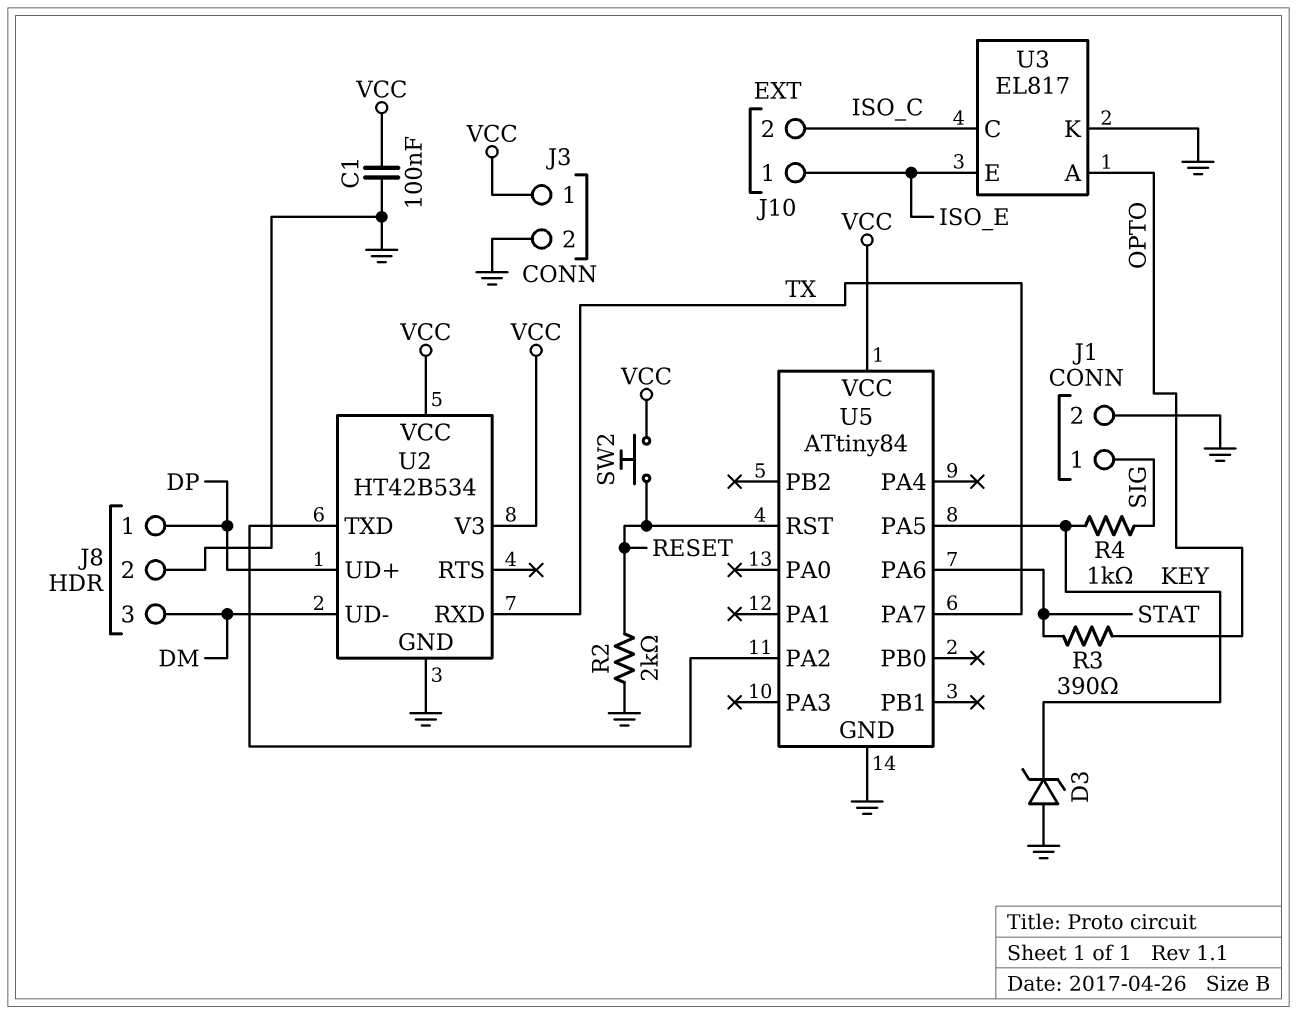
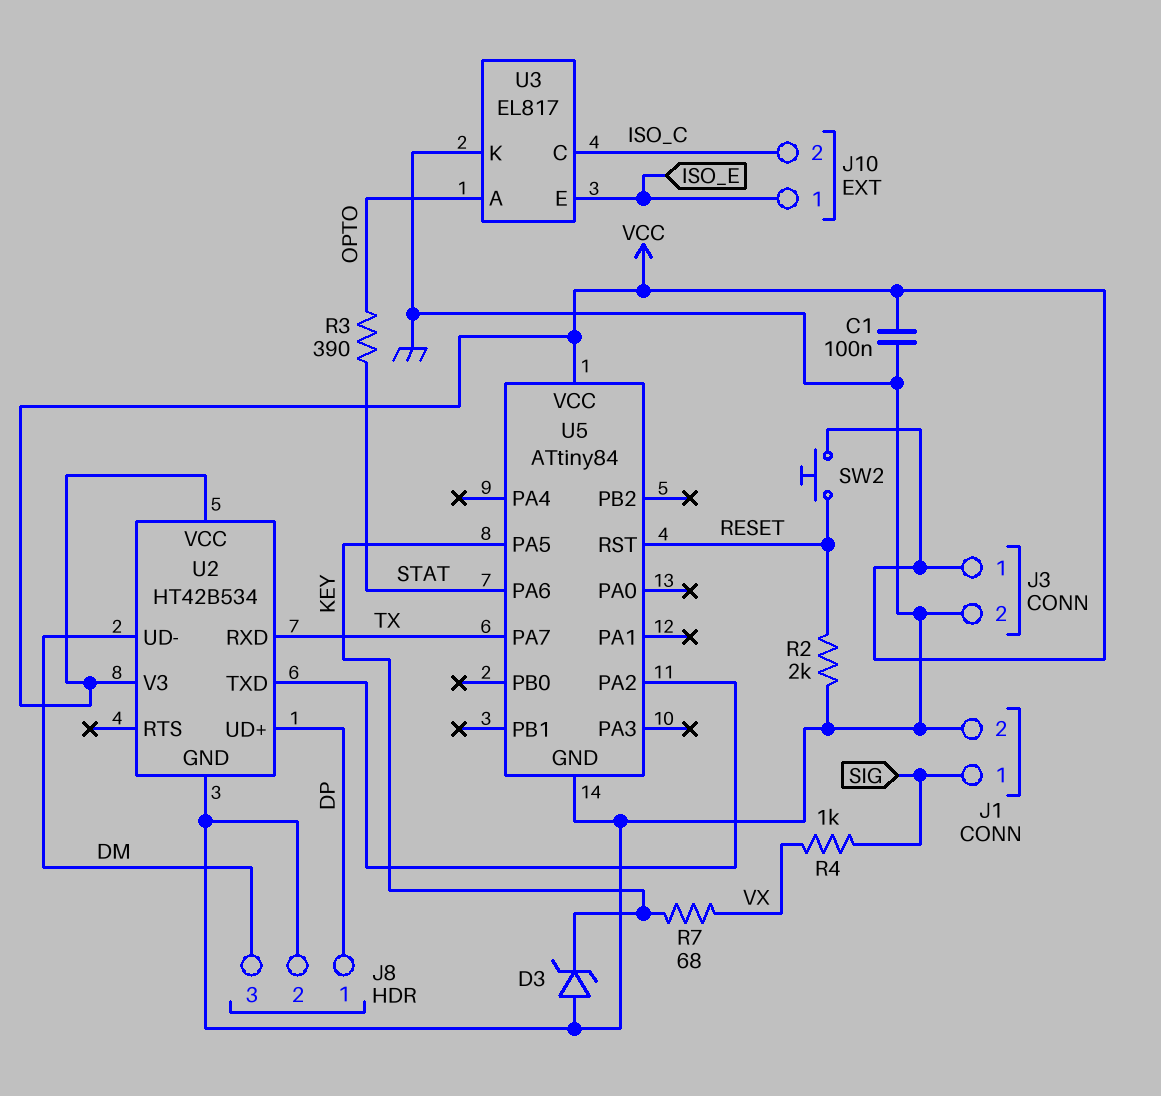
R4: 1k (KEY, SIG) -> 1k (SIG, VX)
R7: none -> 68 (KEY, VX)

